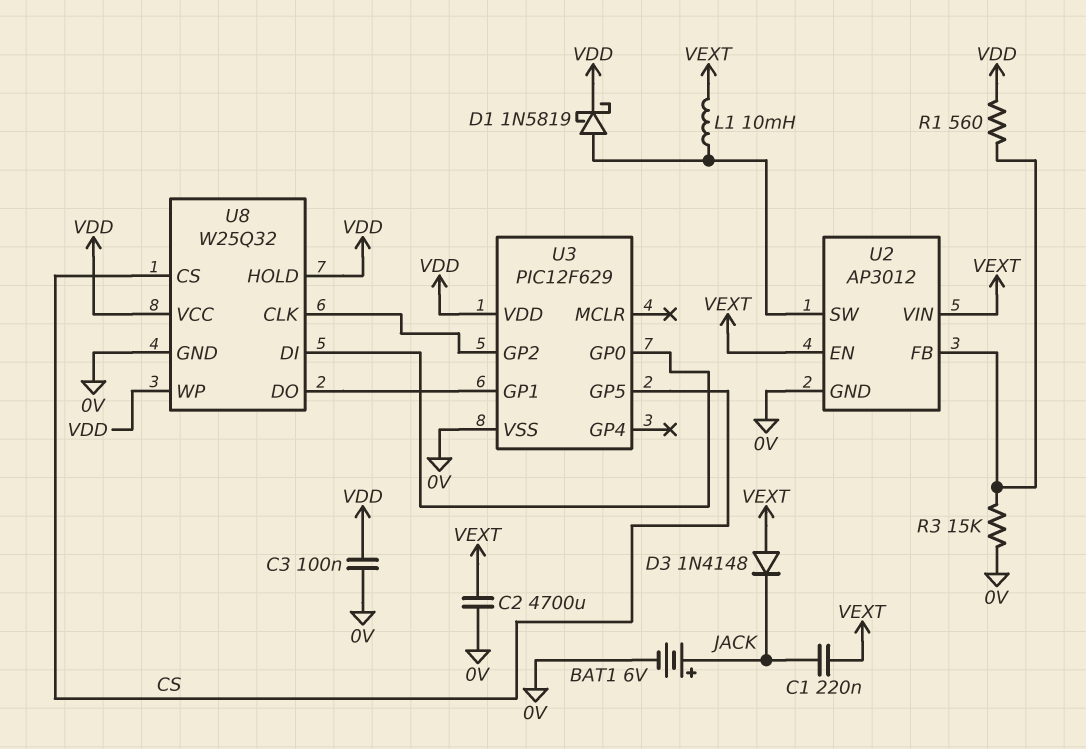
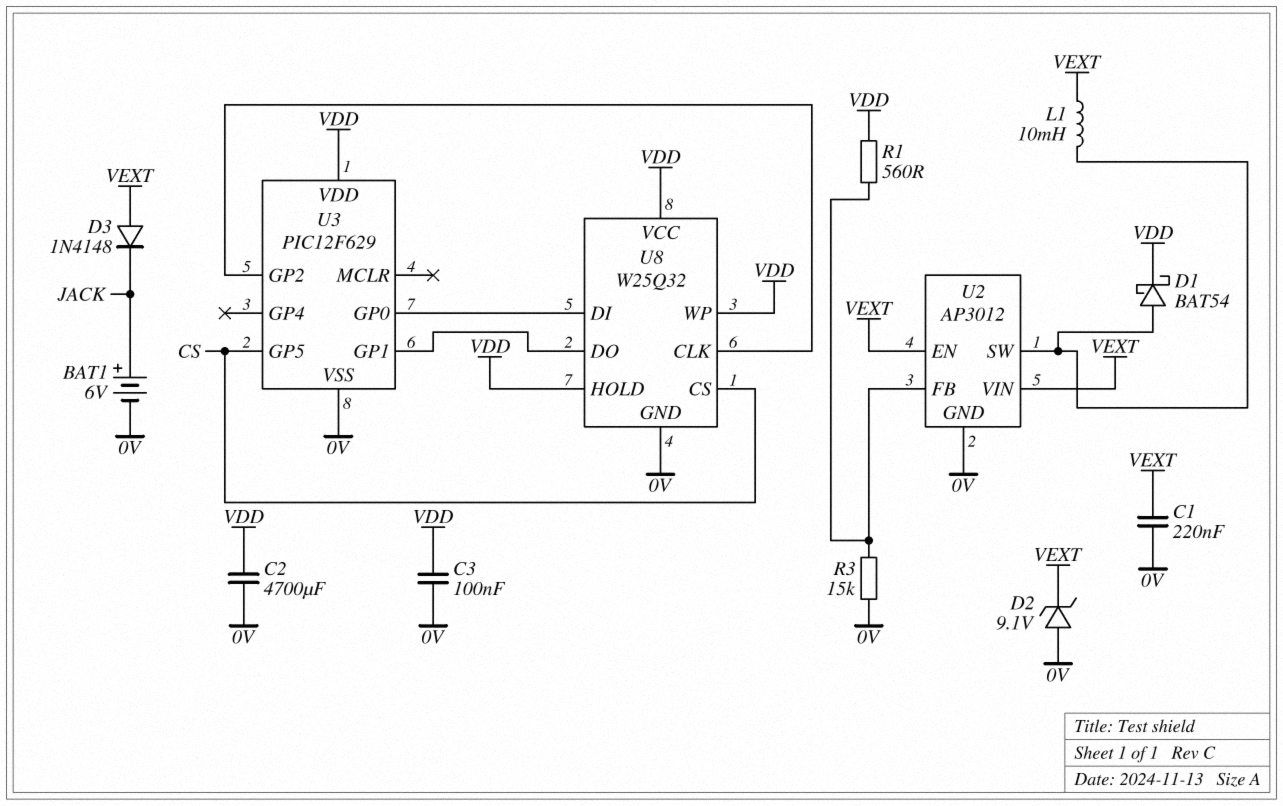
C1: 220nF (JACK, VEXT) -> 220nF (0V, VEXT)
C2: 4700uF (0V, VEXT) -> 4700uF (0V, VDD)
D1: schottky 1N5819 (A U2/SW, K VDD) -> schottky BAT54 (A U2/SW, K VDD)
D2: none -> zener 9.1V (A 0V, K VEXT)

